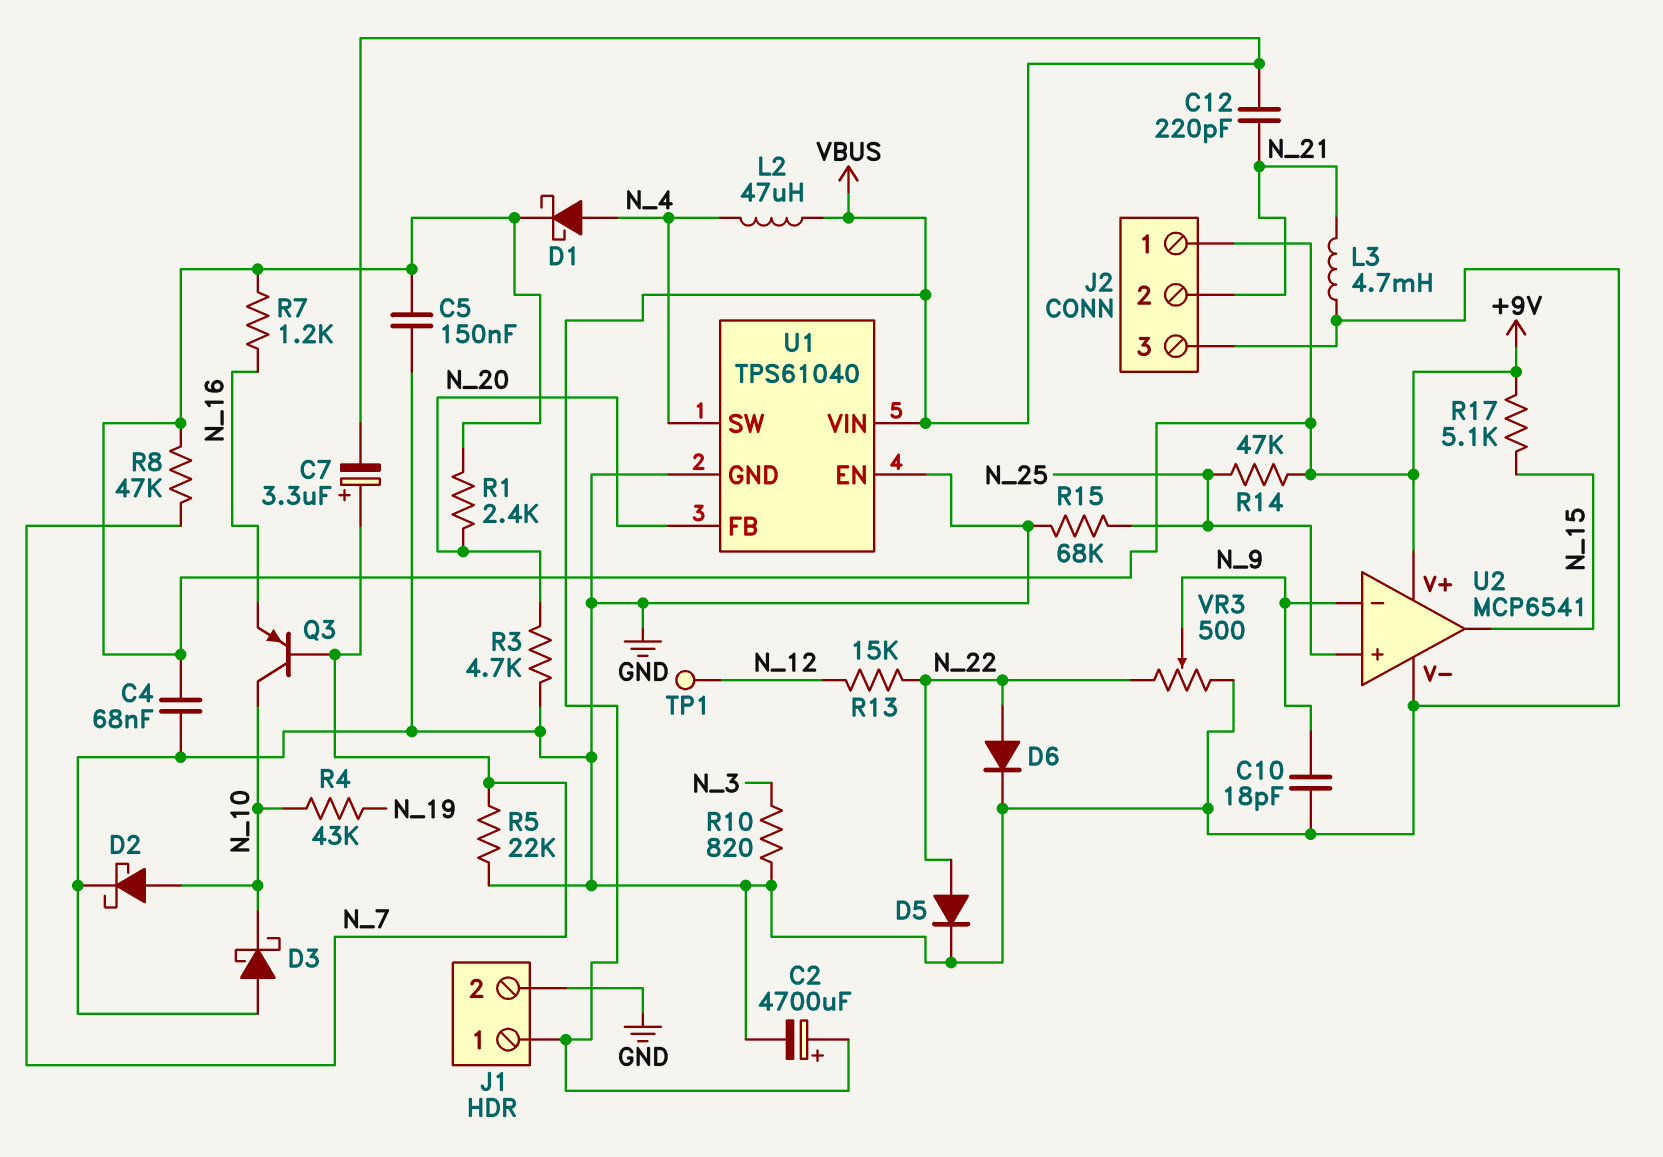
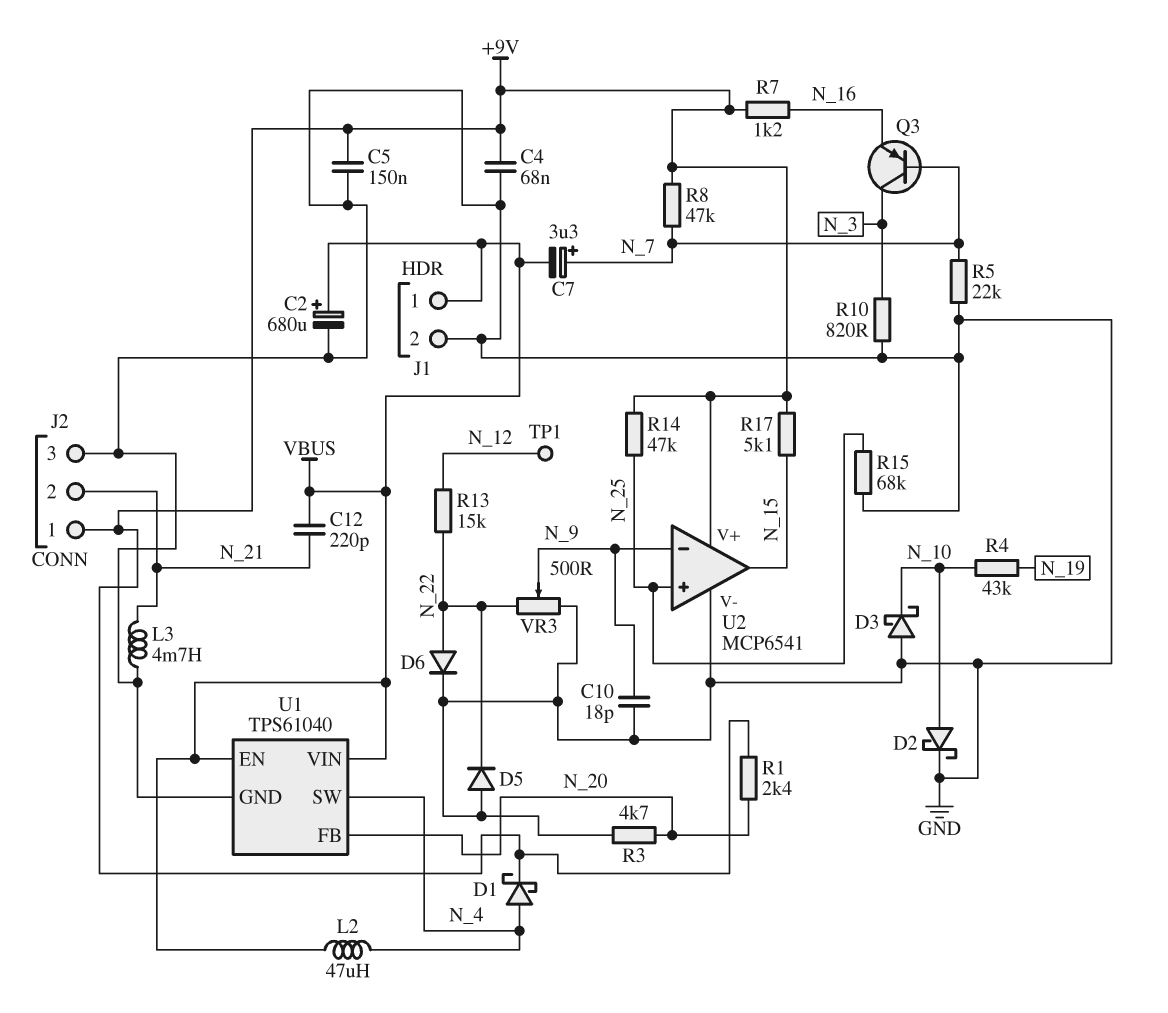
C2: 4700uF (plus VBUS, minus GND) -> 680uF (plus VBUS, minus GND)
D5: diode (A N_22, K GND) -> diode (A GND, K N_22)
Q3: PNP (B N_7, C N_10, E N_16) -> PNP (B N_7, C N_3, E N_16)
U1 pin EN: GND -> VBUS

